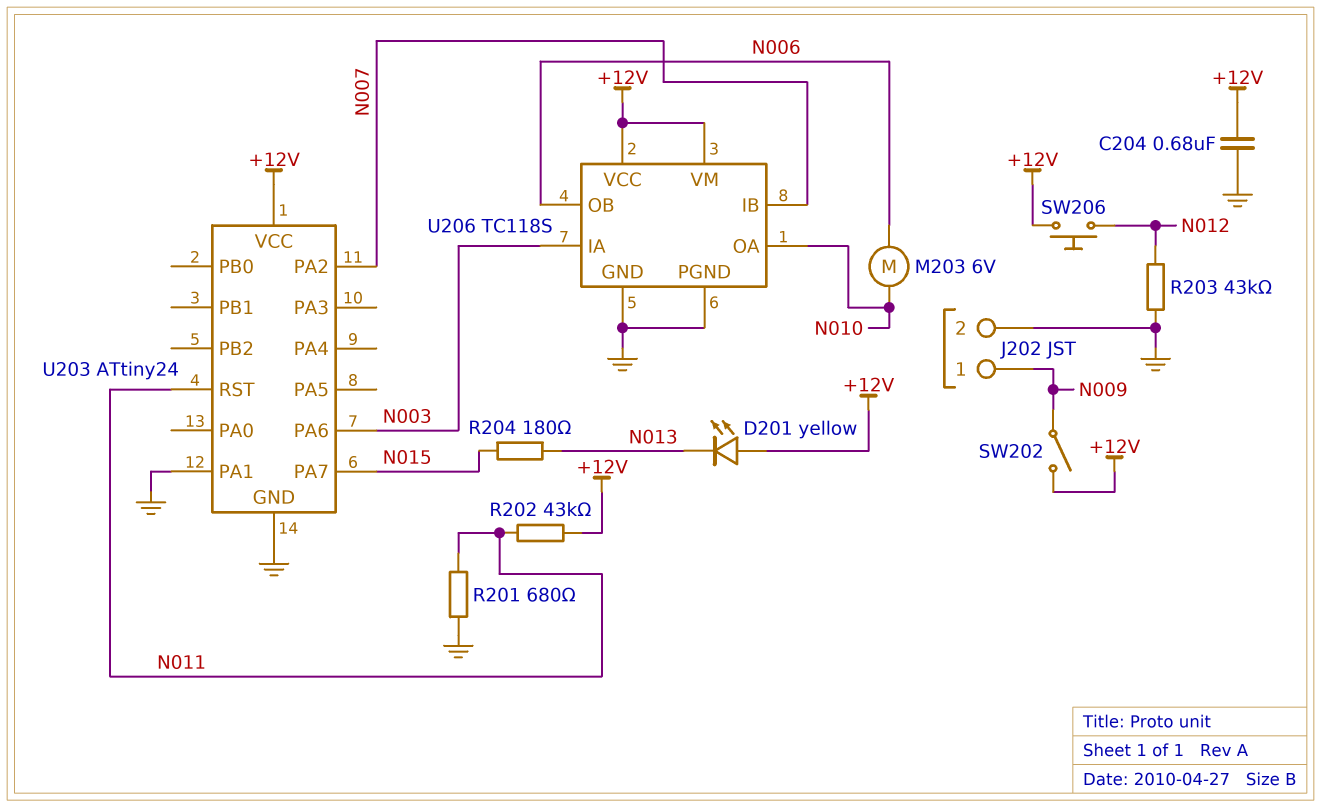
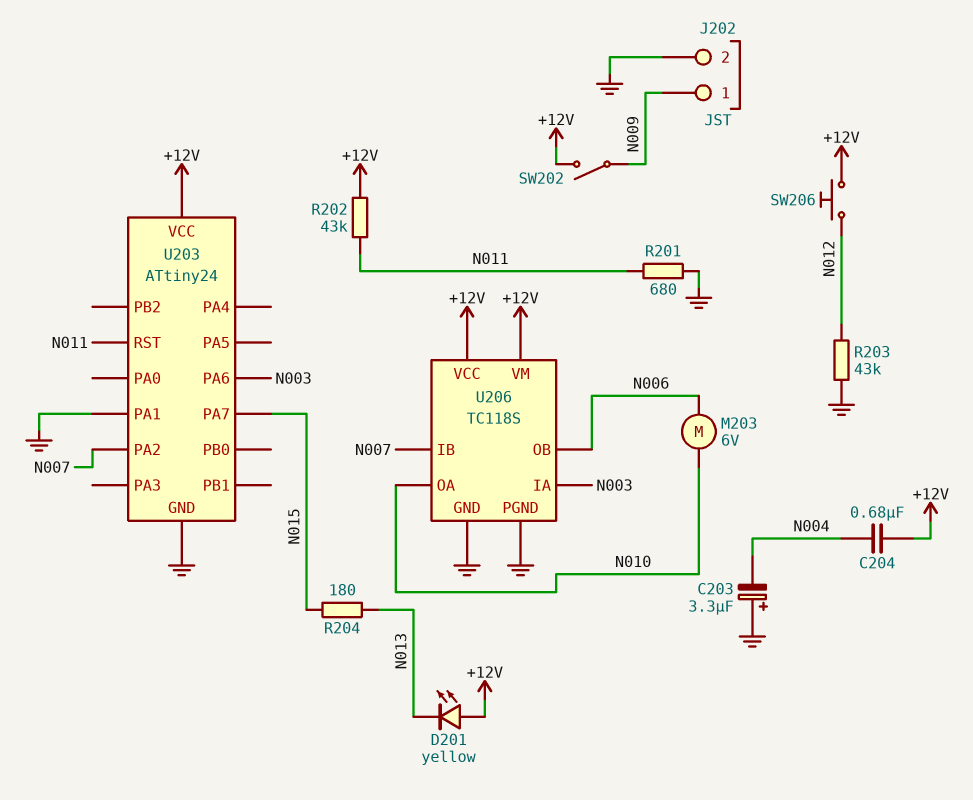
C203: none -> 3.3uF (plus GND, minus N004)
C204: 680nF (+12V, GND) -> 680nF (+12V, N004)

